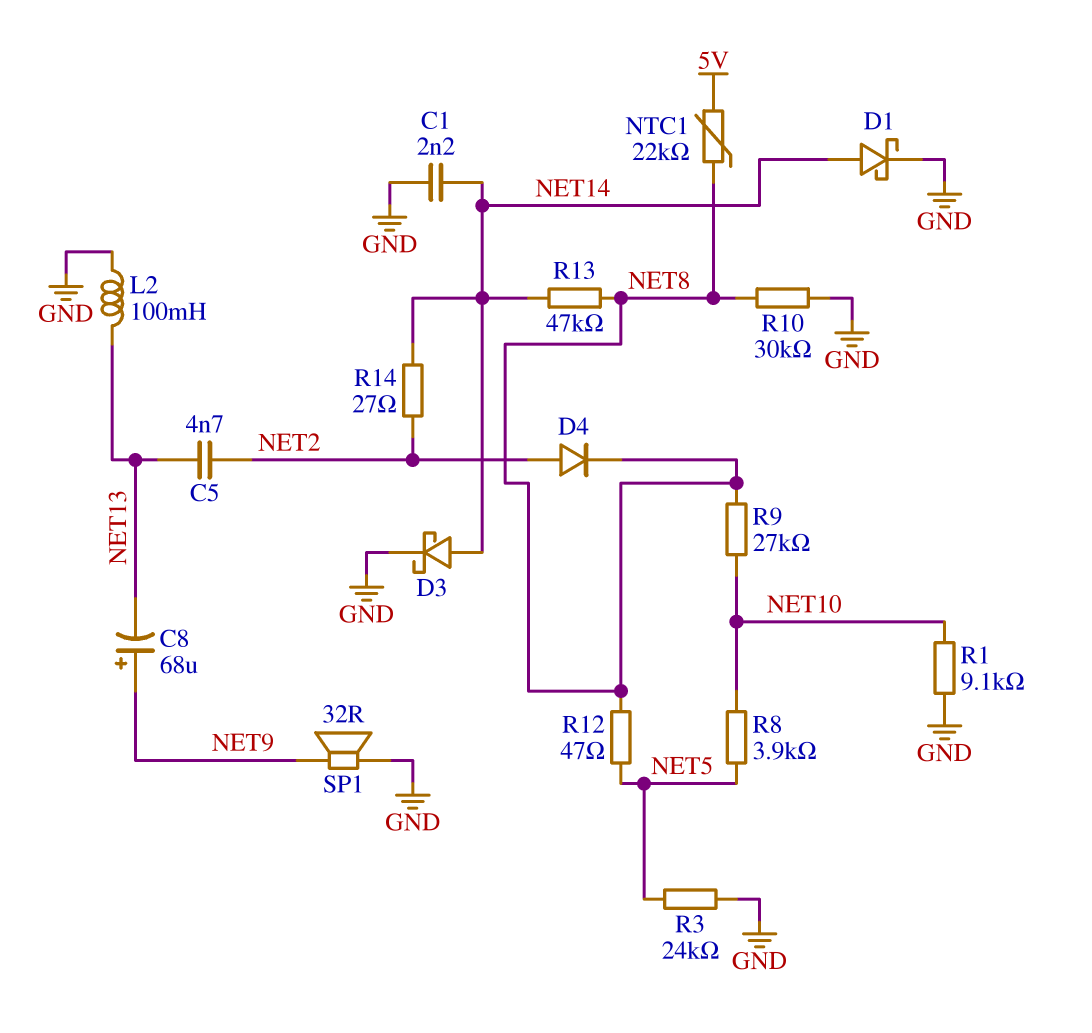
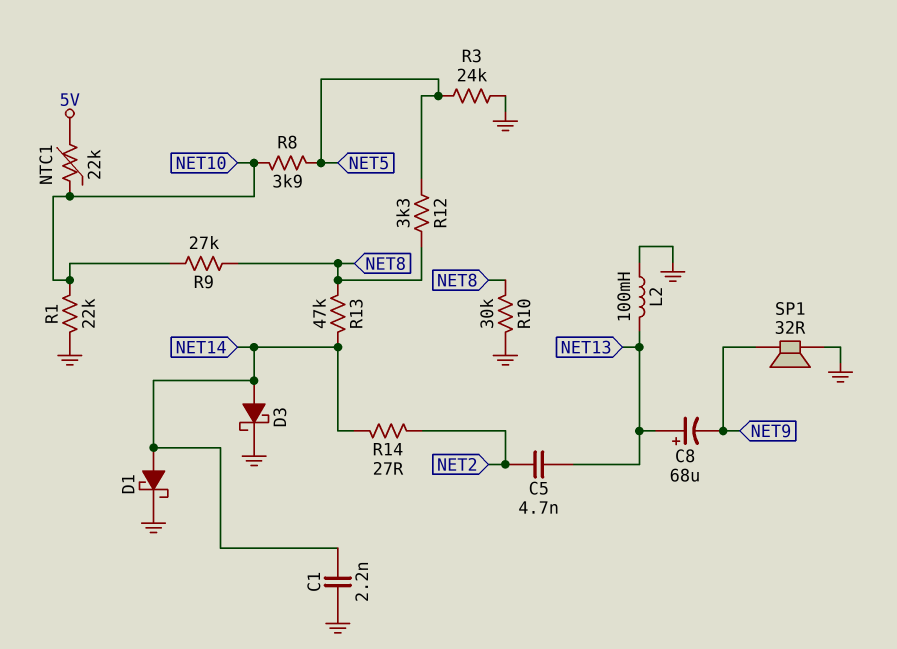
C8: 68uF (plus NET9, minus NET13) -> 68uF (plus NET13, minus NET9)
D4: diode (A NET2, K NET8) -> none
NTC1: 22k (5V, NET8) -> 22k (5V, NET10)
R1: 9.1k (GND, NET10) -> 22k (GND, NET10)
R12: 47 (NET5, NET8) -> 3.3k (NET5, NET8)

